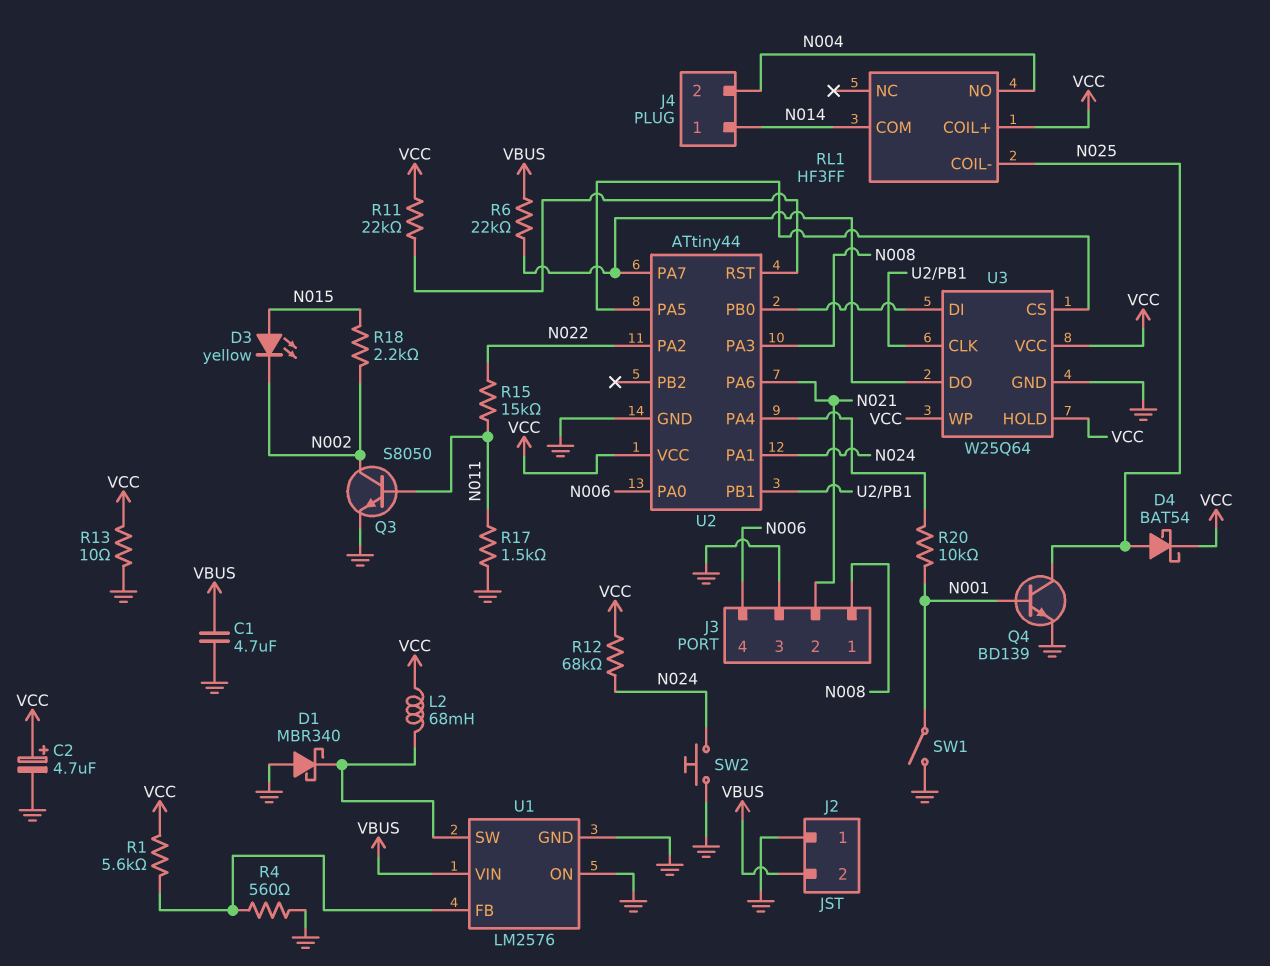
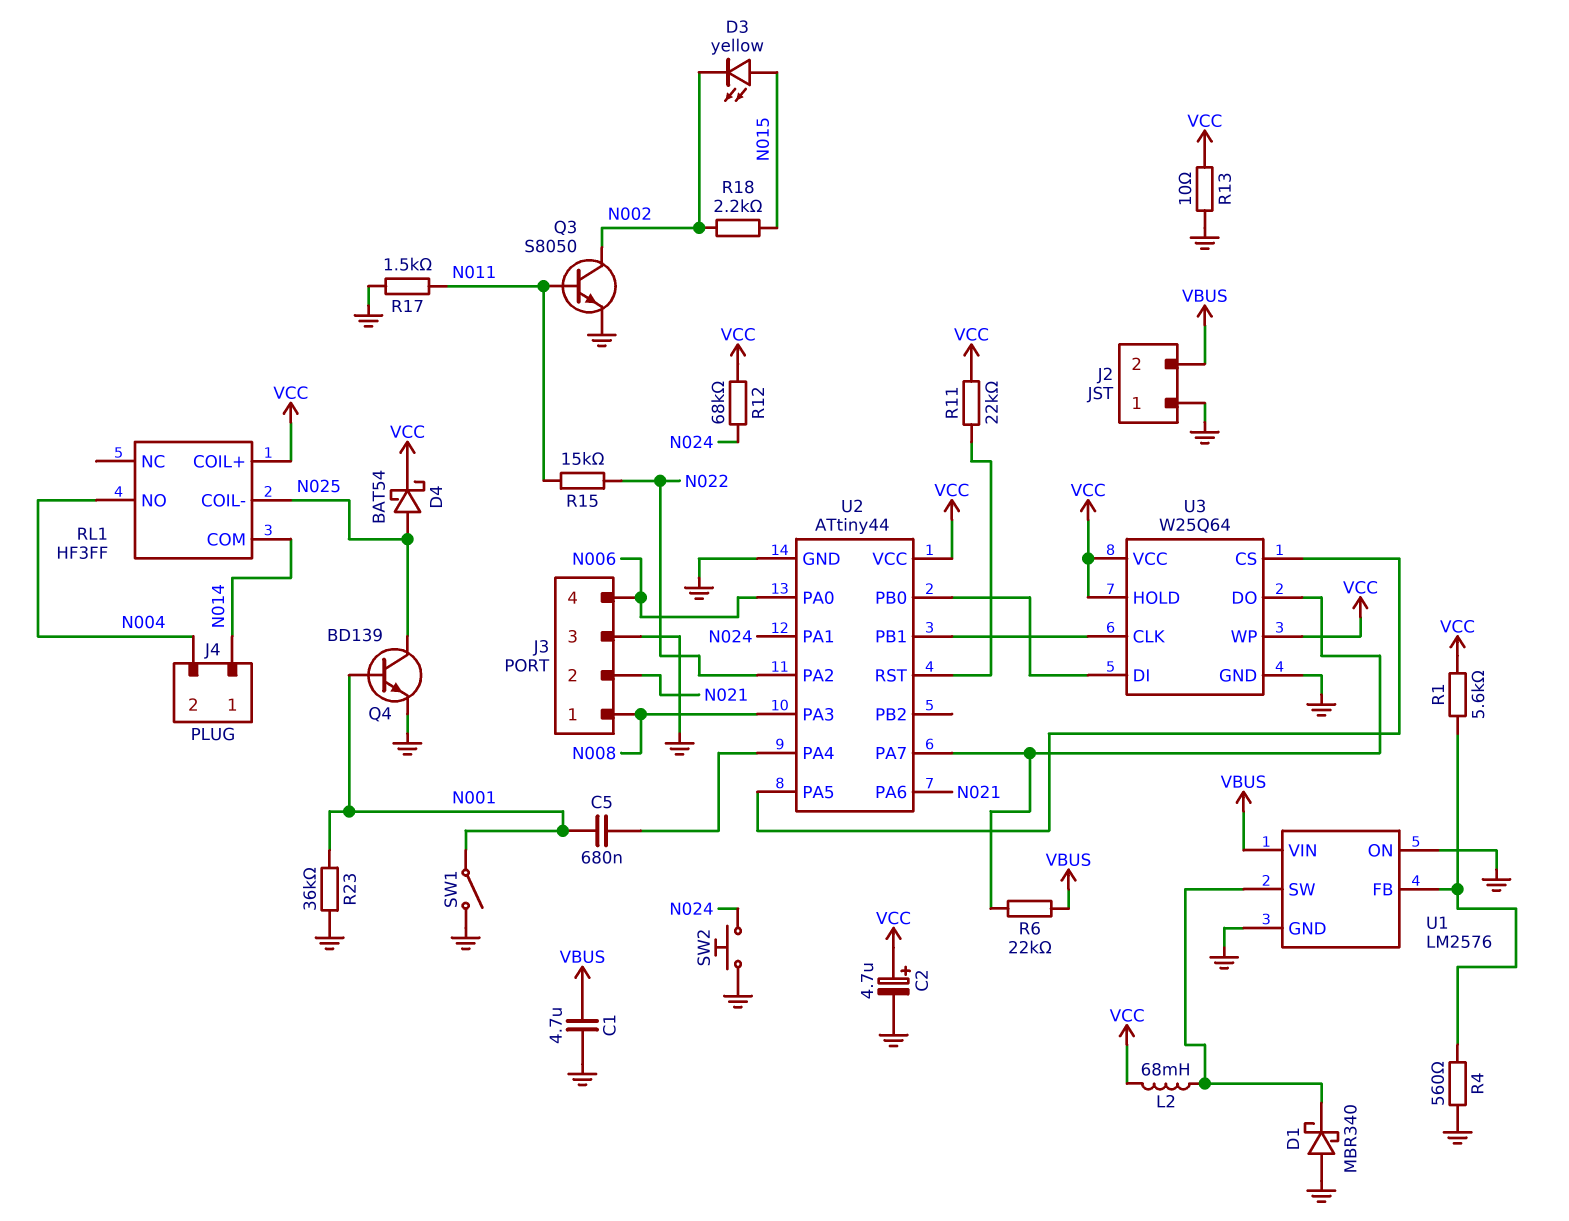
C5: none -> 680nF (N001, U2/PA4)
R20: 10k (N001, U2/PA4) -> none
R23: none -> 36k (GND, N001)

